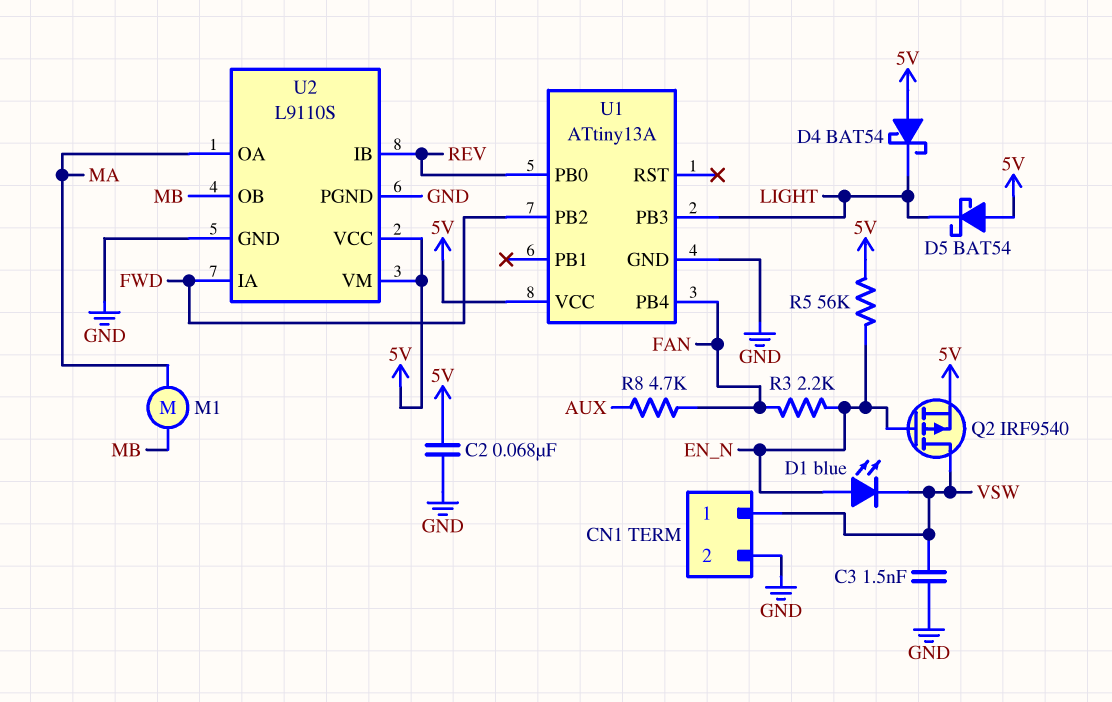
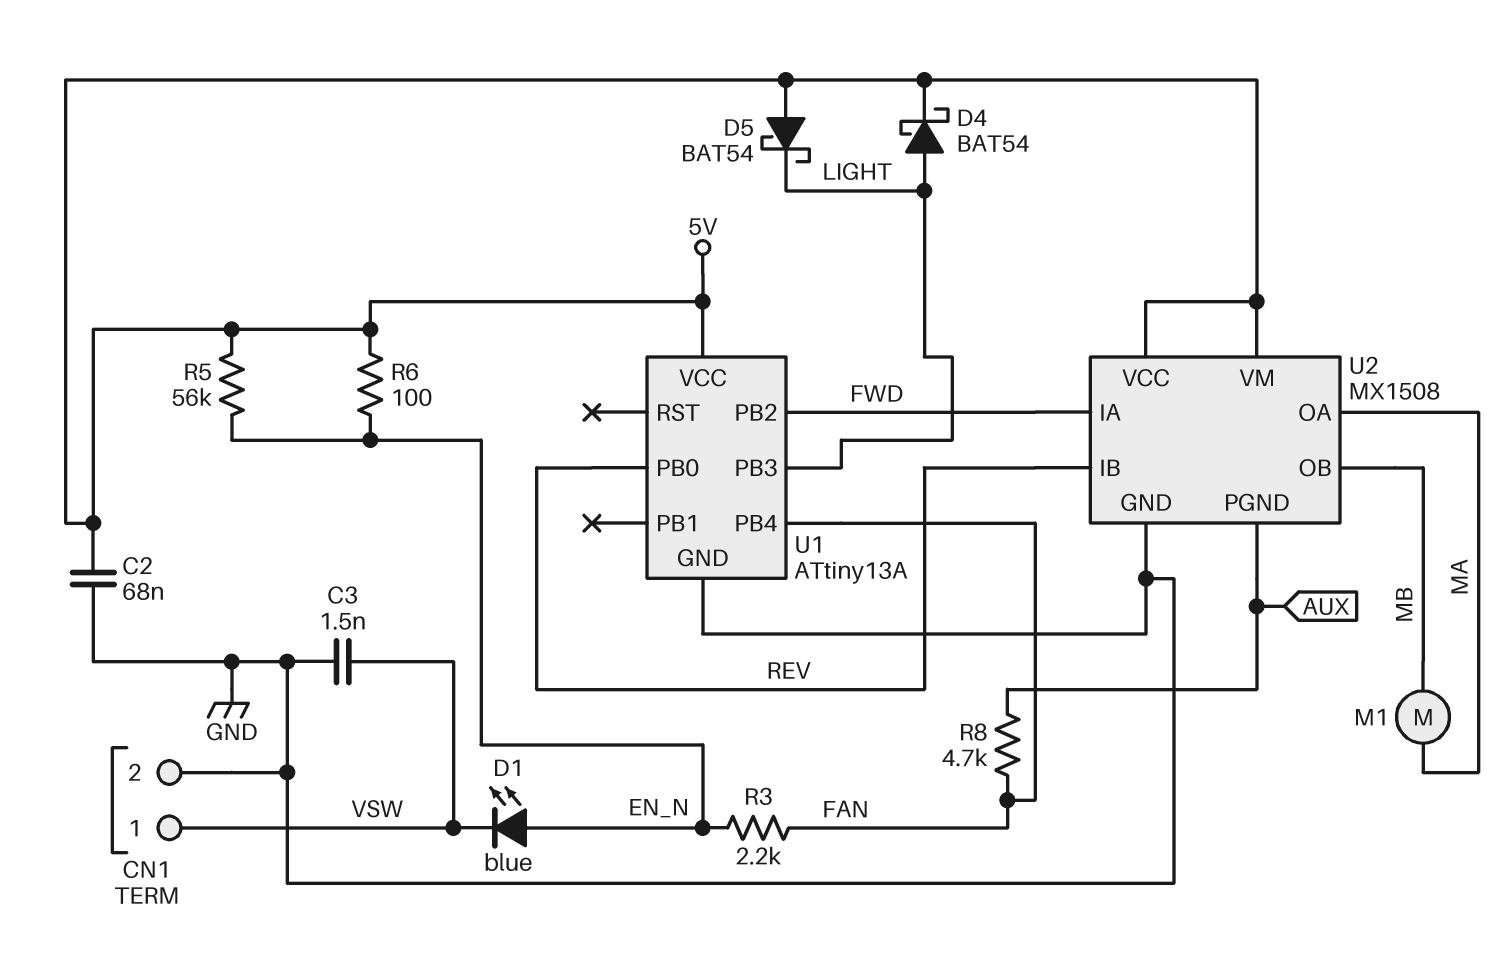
D4: schottky BAT54 (A 5V, K LIGHT) -> schottky BAT54 (A LIGHT, K 5V)
Q2: PMOS IRF9540 (G EN_N, D VSW, S 5V) -> none
R6: none -> 100 (5V, EN_N)
U2: L9110S -> MX1508
U2 pin PGND: GND -> AUX

